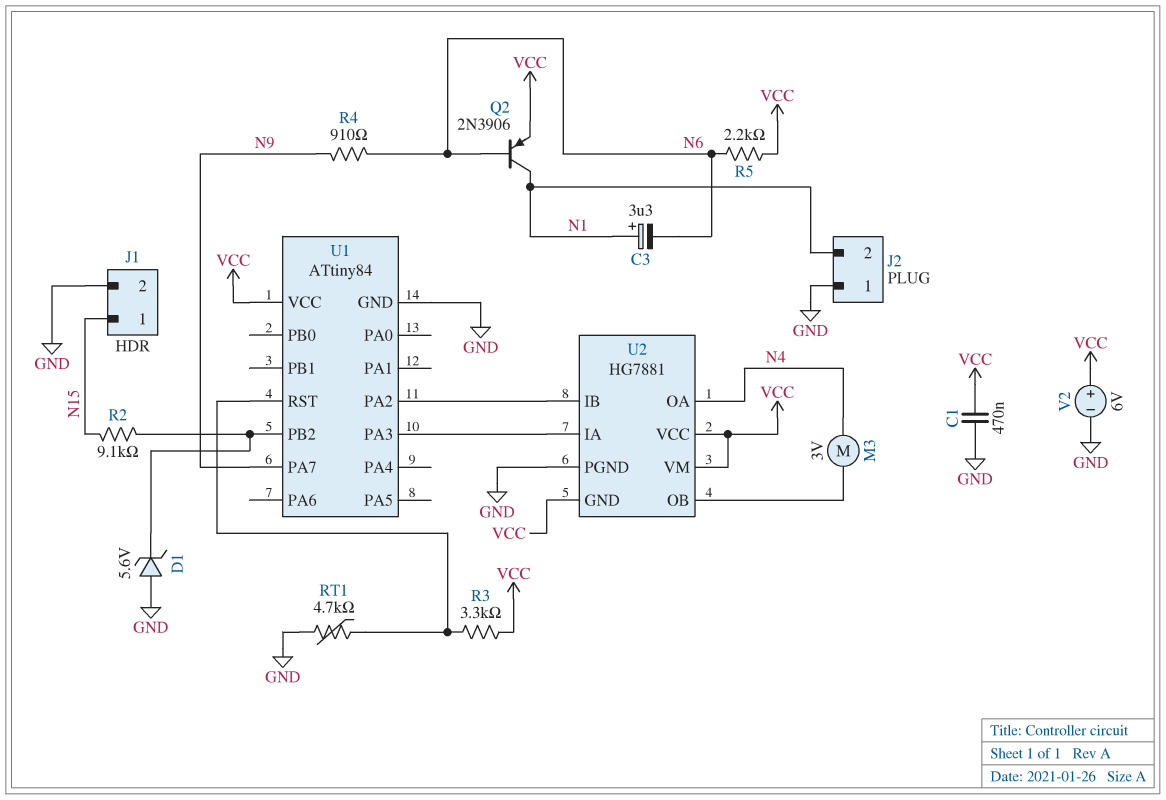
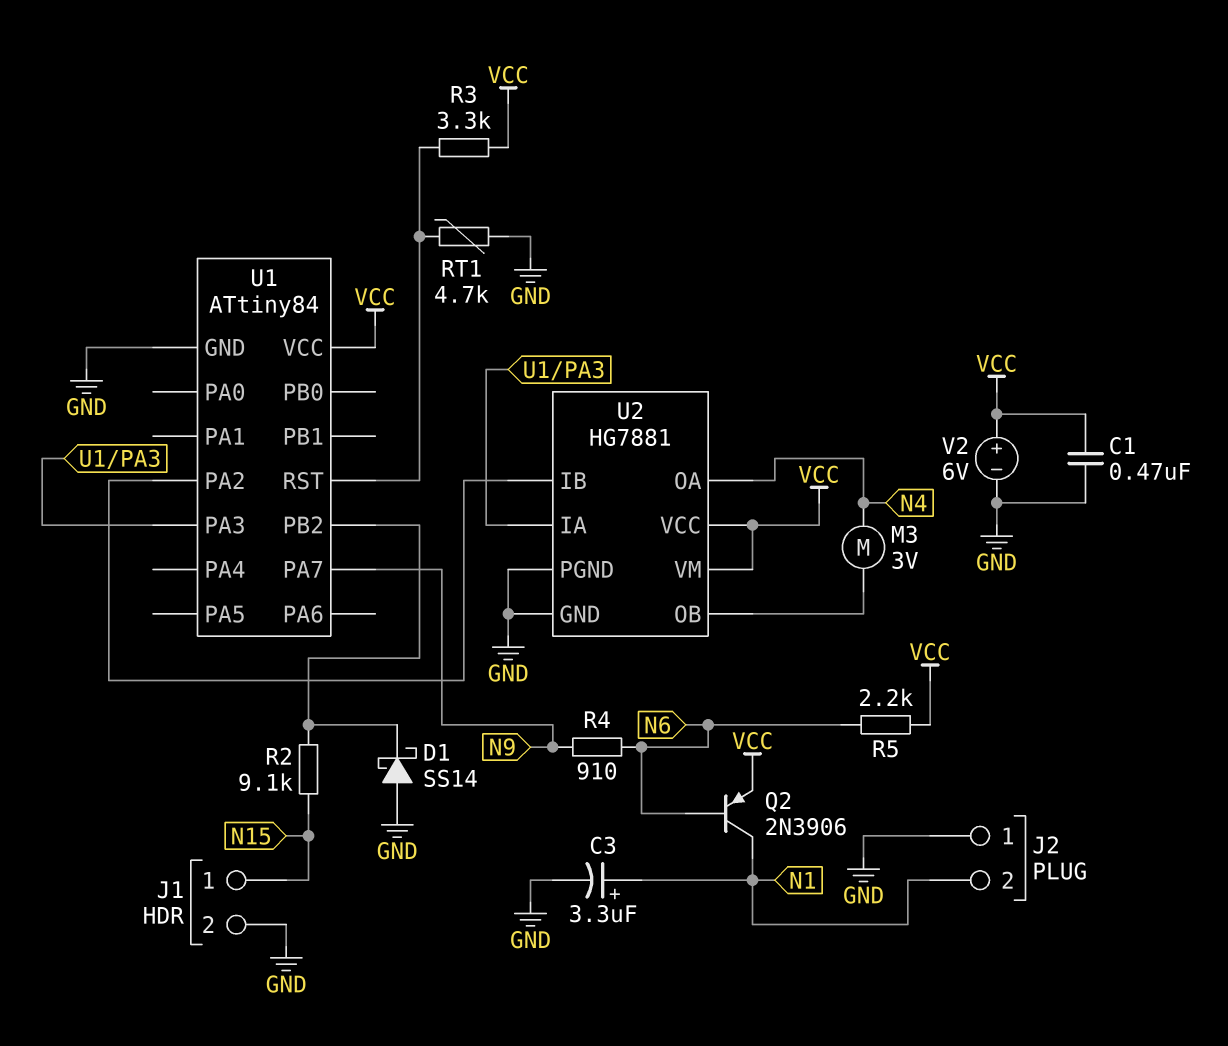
C3: 3.3uF (plus N1, minus N6) -> 3.3uF (plus N1, minus GND)
D1: zener 5.6V (A GND, K U1/PB2) -> schottky SS14 (A GND, K U1/PB2)
U2 pin GND: VCC -> GND

